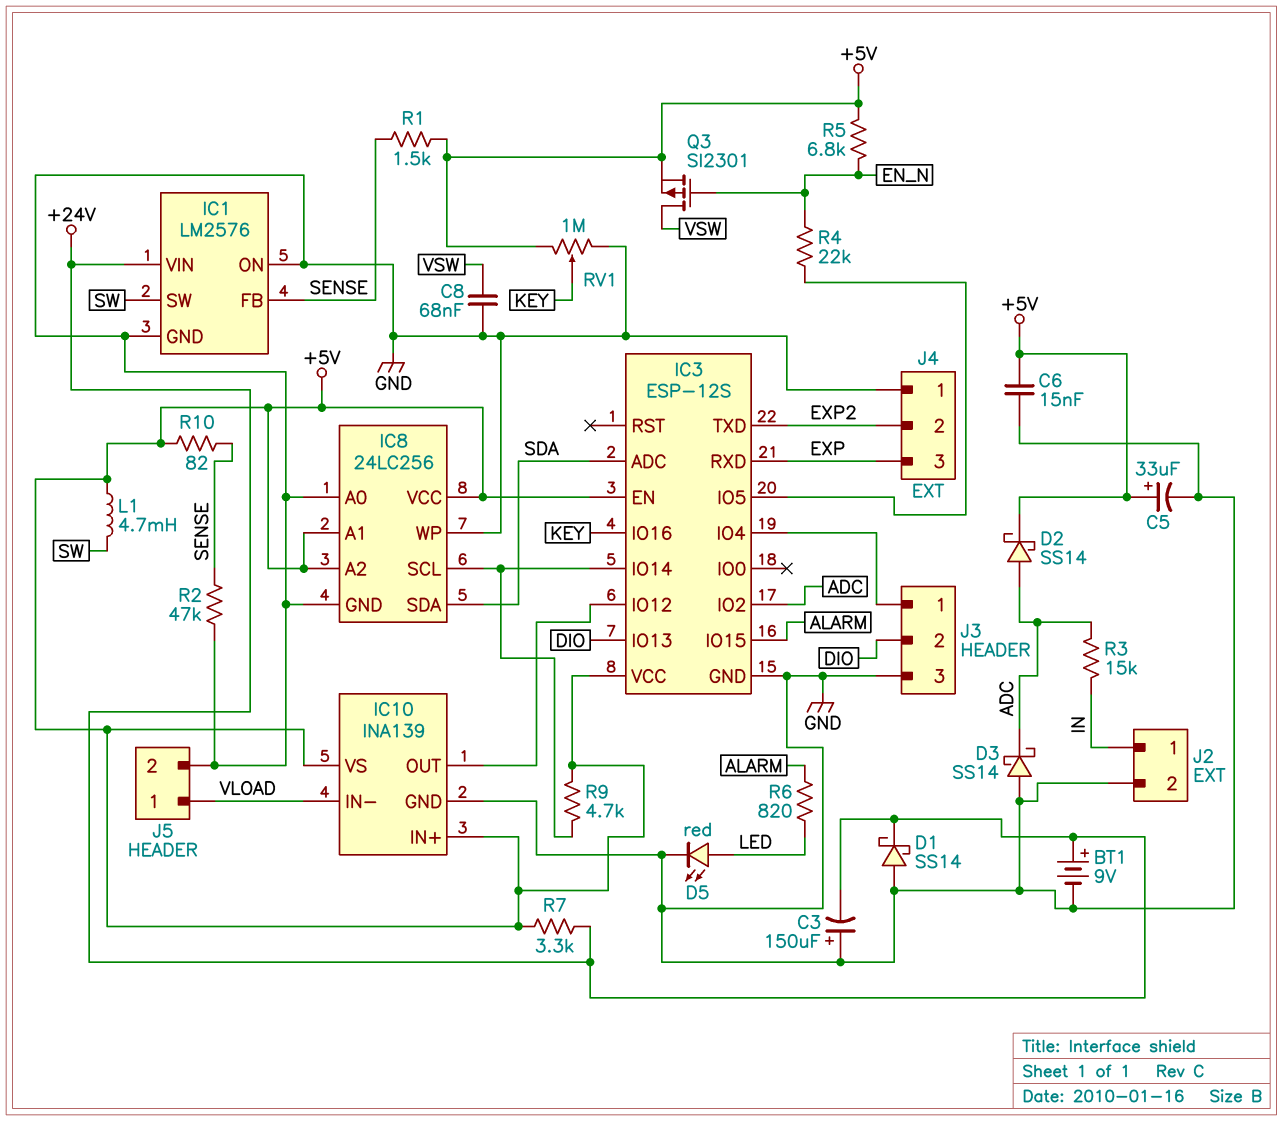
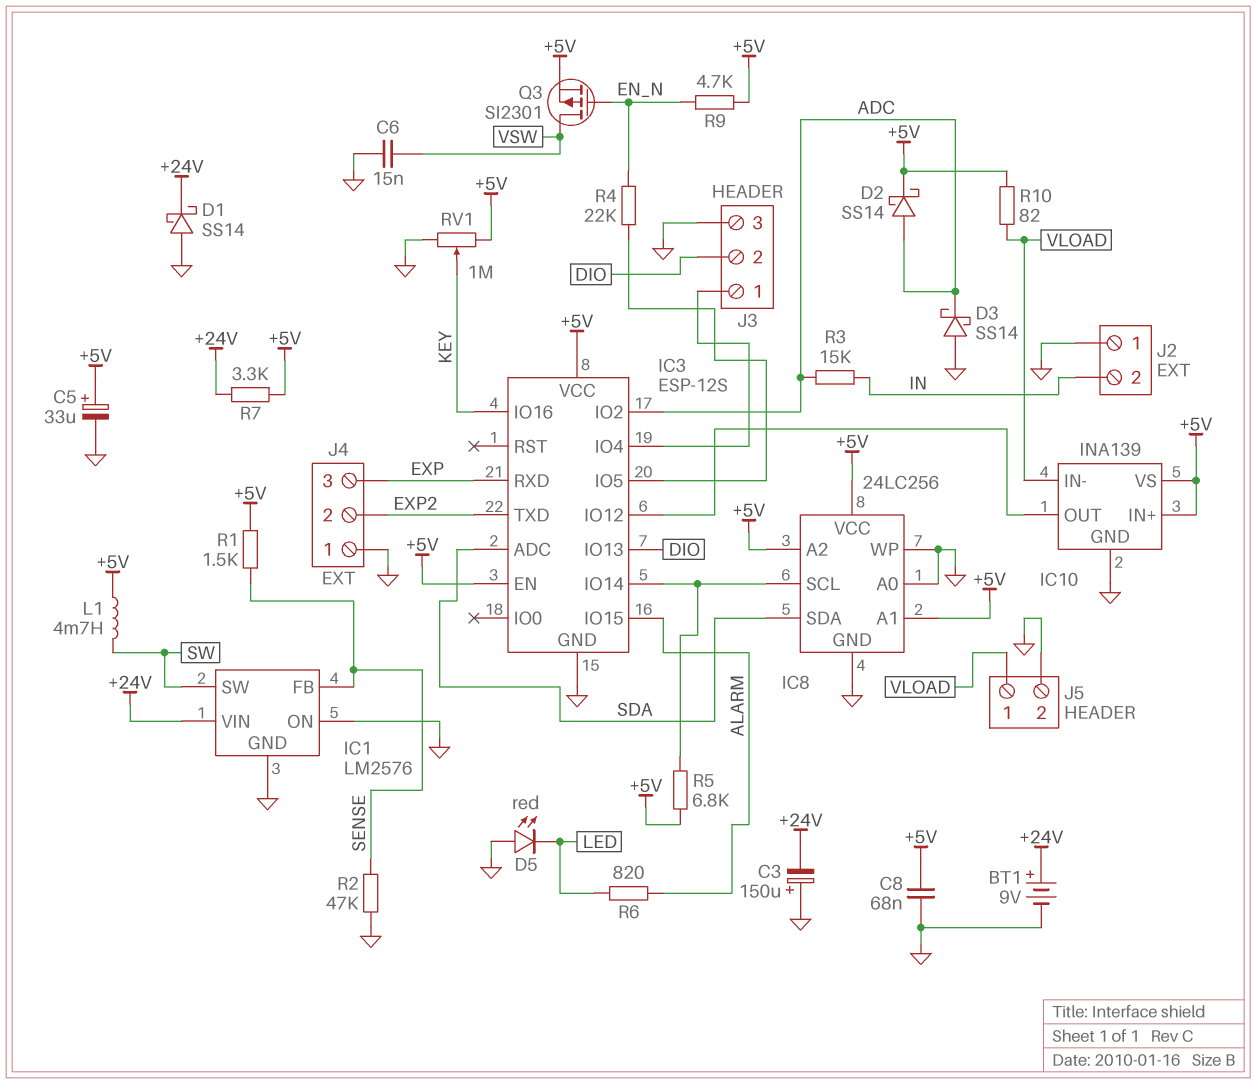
C6: 15nF (+5V, GND) -> 15nF (GND, VSW)
C8: 68nF (GND, VSW) -> 68nF (+5V, GND)
D5: LED red (A LED, K GND) -> LED red (A GND, K LED)
J2 pin 1: IN -> GND
J2 pin 2: GND -> IN
R5: 6.8k (+5V, EN_N) -> 6.8k (+5V, IC3/IO14)
R9: 4.7k (+5V, IC3/IO14) -> 4.7k (+5V, EN_N)
R10: 82 (+5V, SENSE) -> 82 (+5V, VLOAD)

